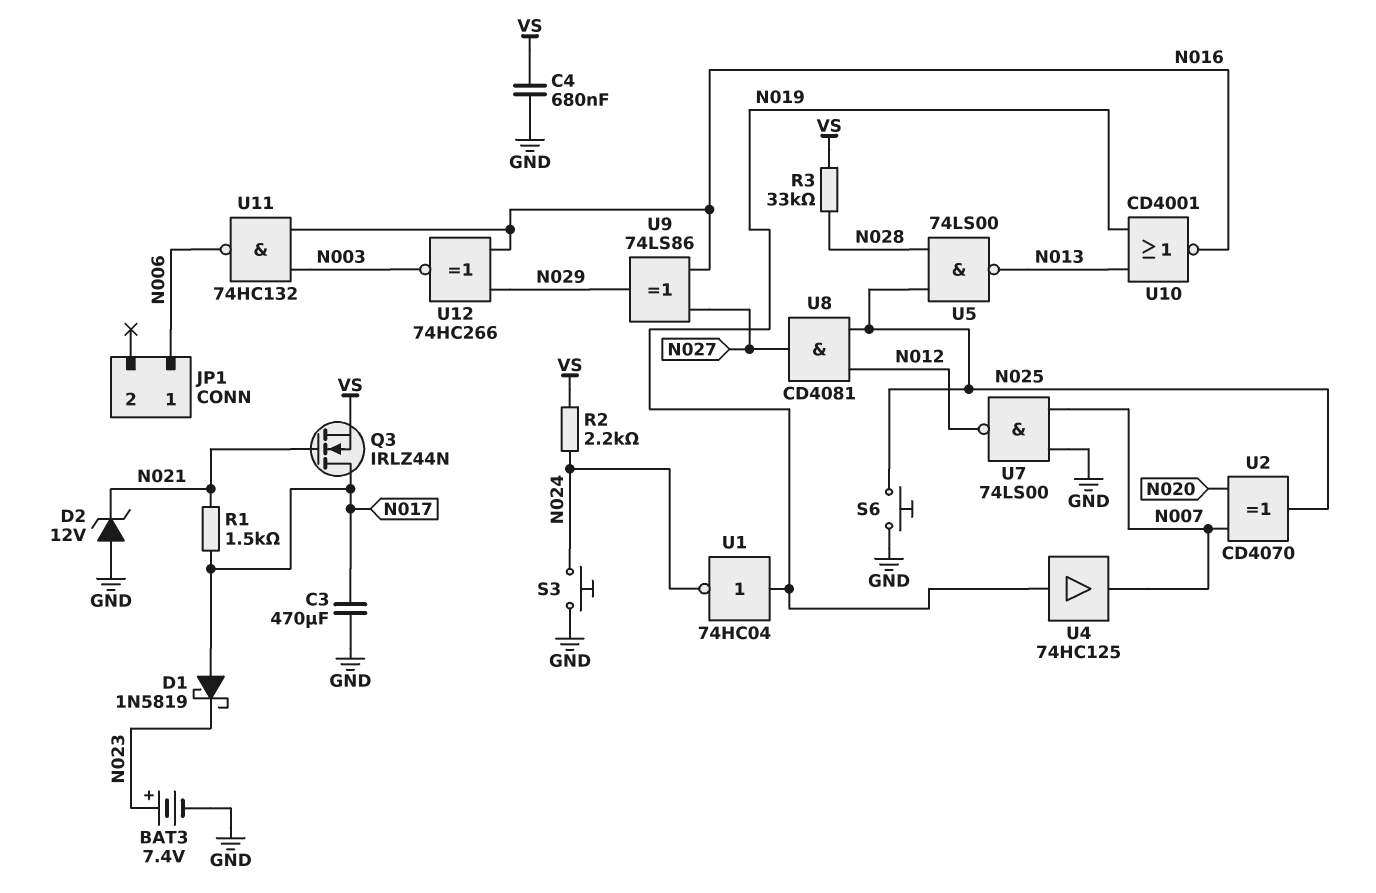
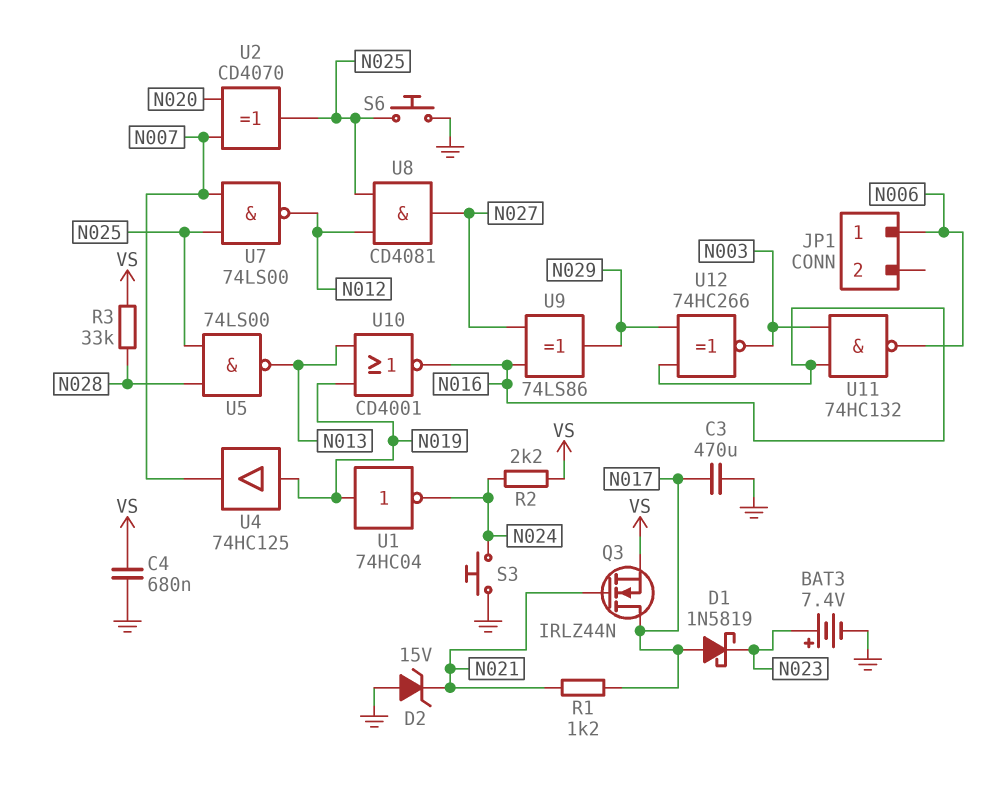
D2: zener 12V (A GND, K N021) -> zener 15V (A GND, K N021)
R1: 1.5k (N017, N021) -> 1.2k (N017, N021)
U7: NAND 74LS00 (in GND, in N007, out N012) -> NAND 74LS00 (in N007, in N025, out N012)

